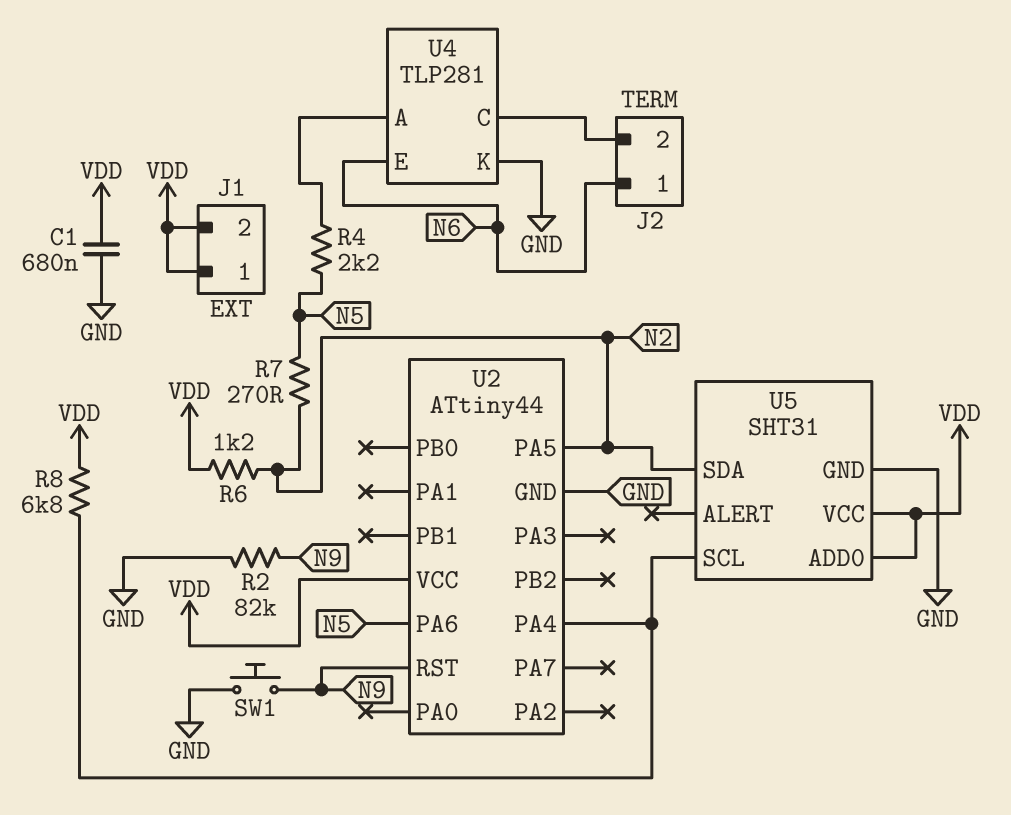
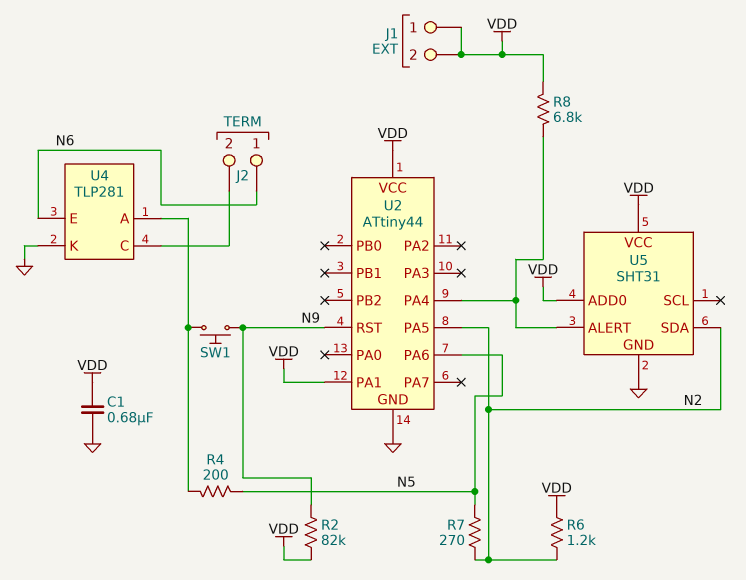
R2: 82k (GND, N9) -> 82k (N9, VDD)
R4: 2.2k (N5, U4/A) -> 200 (N5, U4/A)
SW1: button (GND, N9) -> button (N9, U4/A)
U2 pin PA1: none -> VDD
U5 pin ALERT: none -> U2/PA4
U5 pin SCL: U2/PA4 -> none

